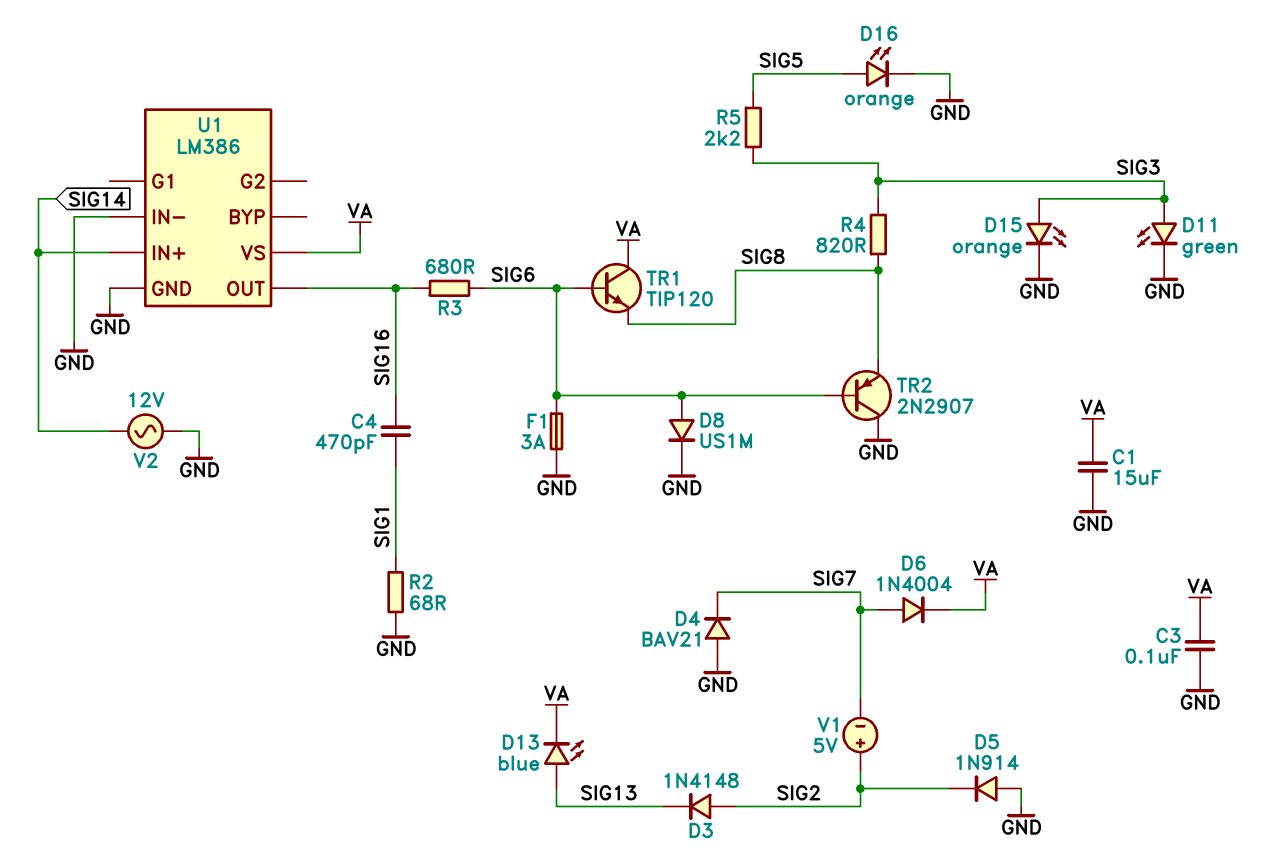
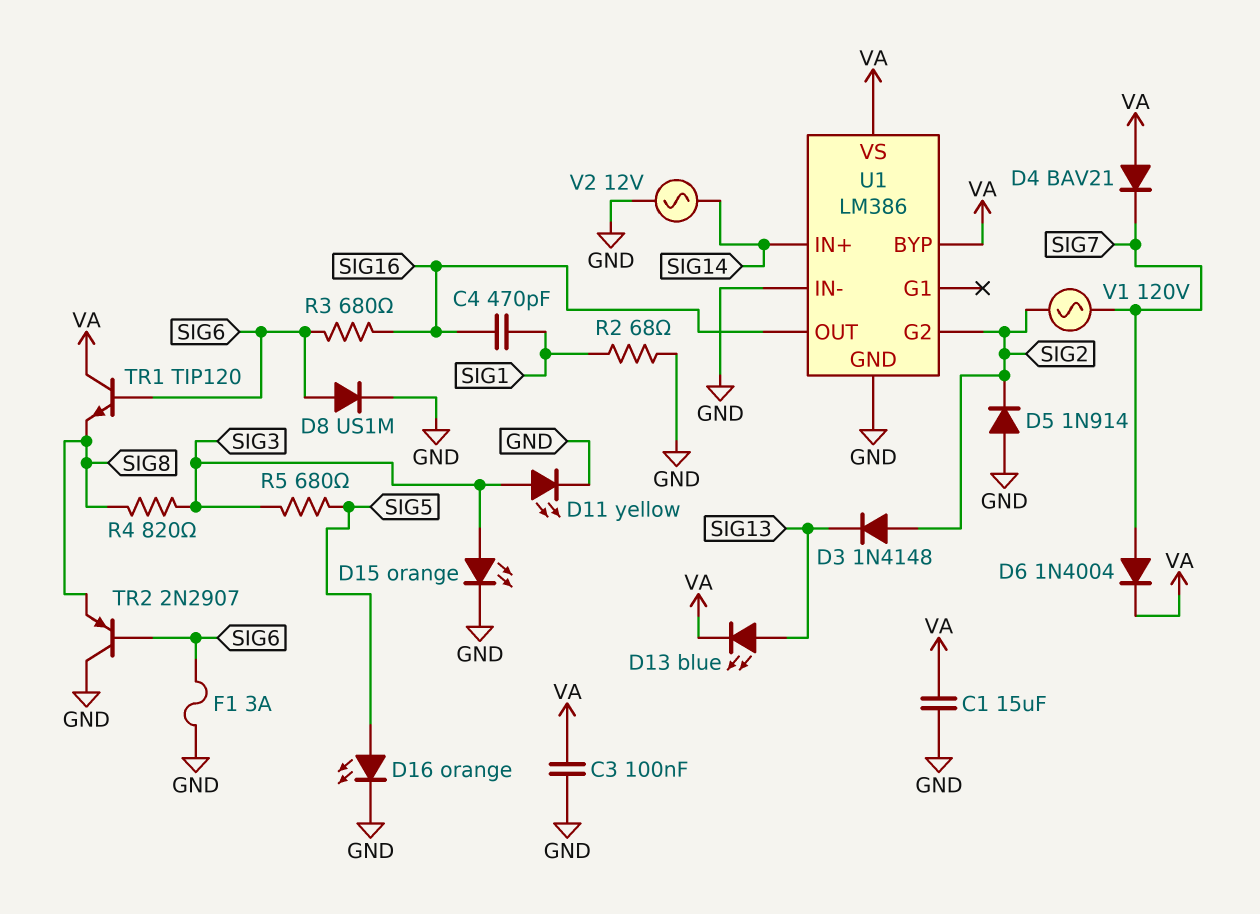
D4: diode BAV21 (A GND, K SIG7) -> diode BAV21 (A VA, K SIG7)
D11: LED green (A SIG3, K GND) -> LED yellow (A SIG3, K GND)
R5: 2.2k (SIG3, SIG5) -> 680 (SIG3, SIG5)
U1 pin BYP: none -> VA
U1 pin G2: none -> SIG2
V1: 5V (plus SIG2, minus SIG7) -> AC 120V (SIG2, SIG7)

